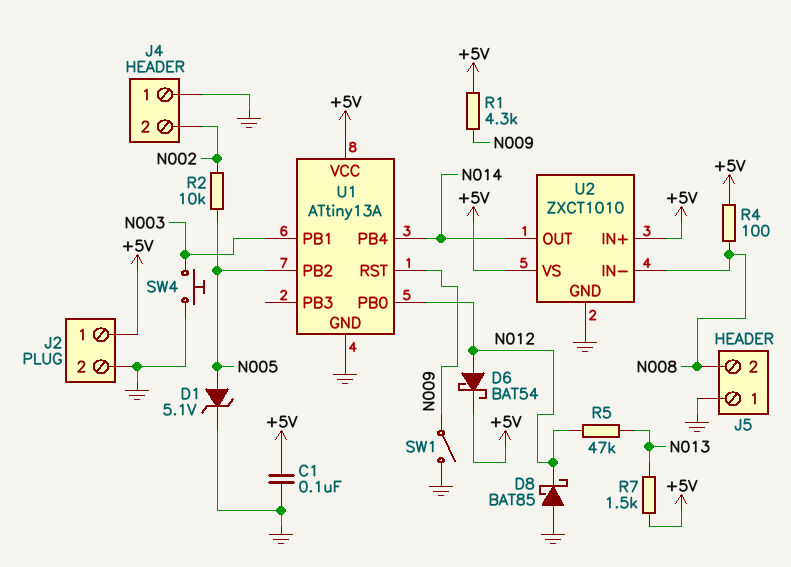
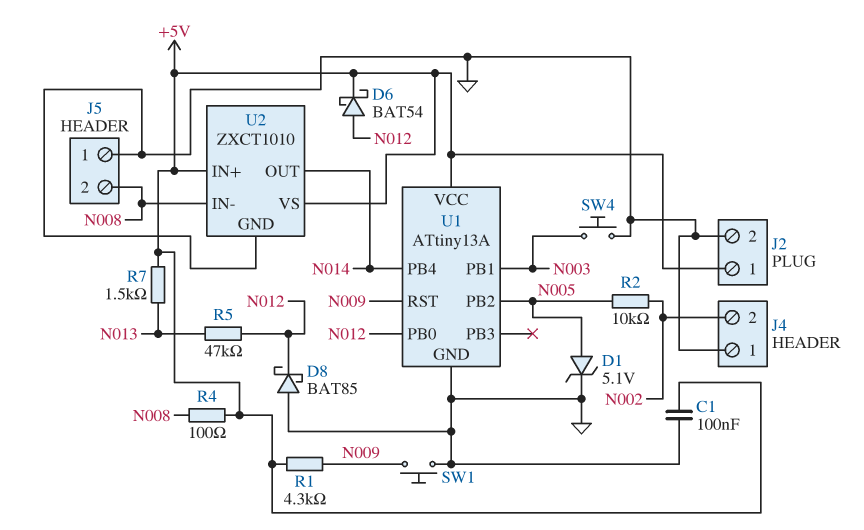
SW1: switch (GND, N009) -> button (GND, N009)

